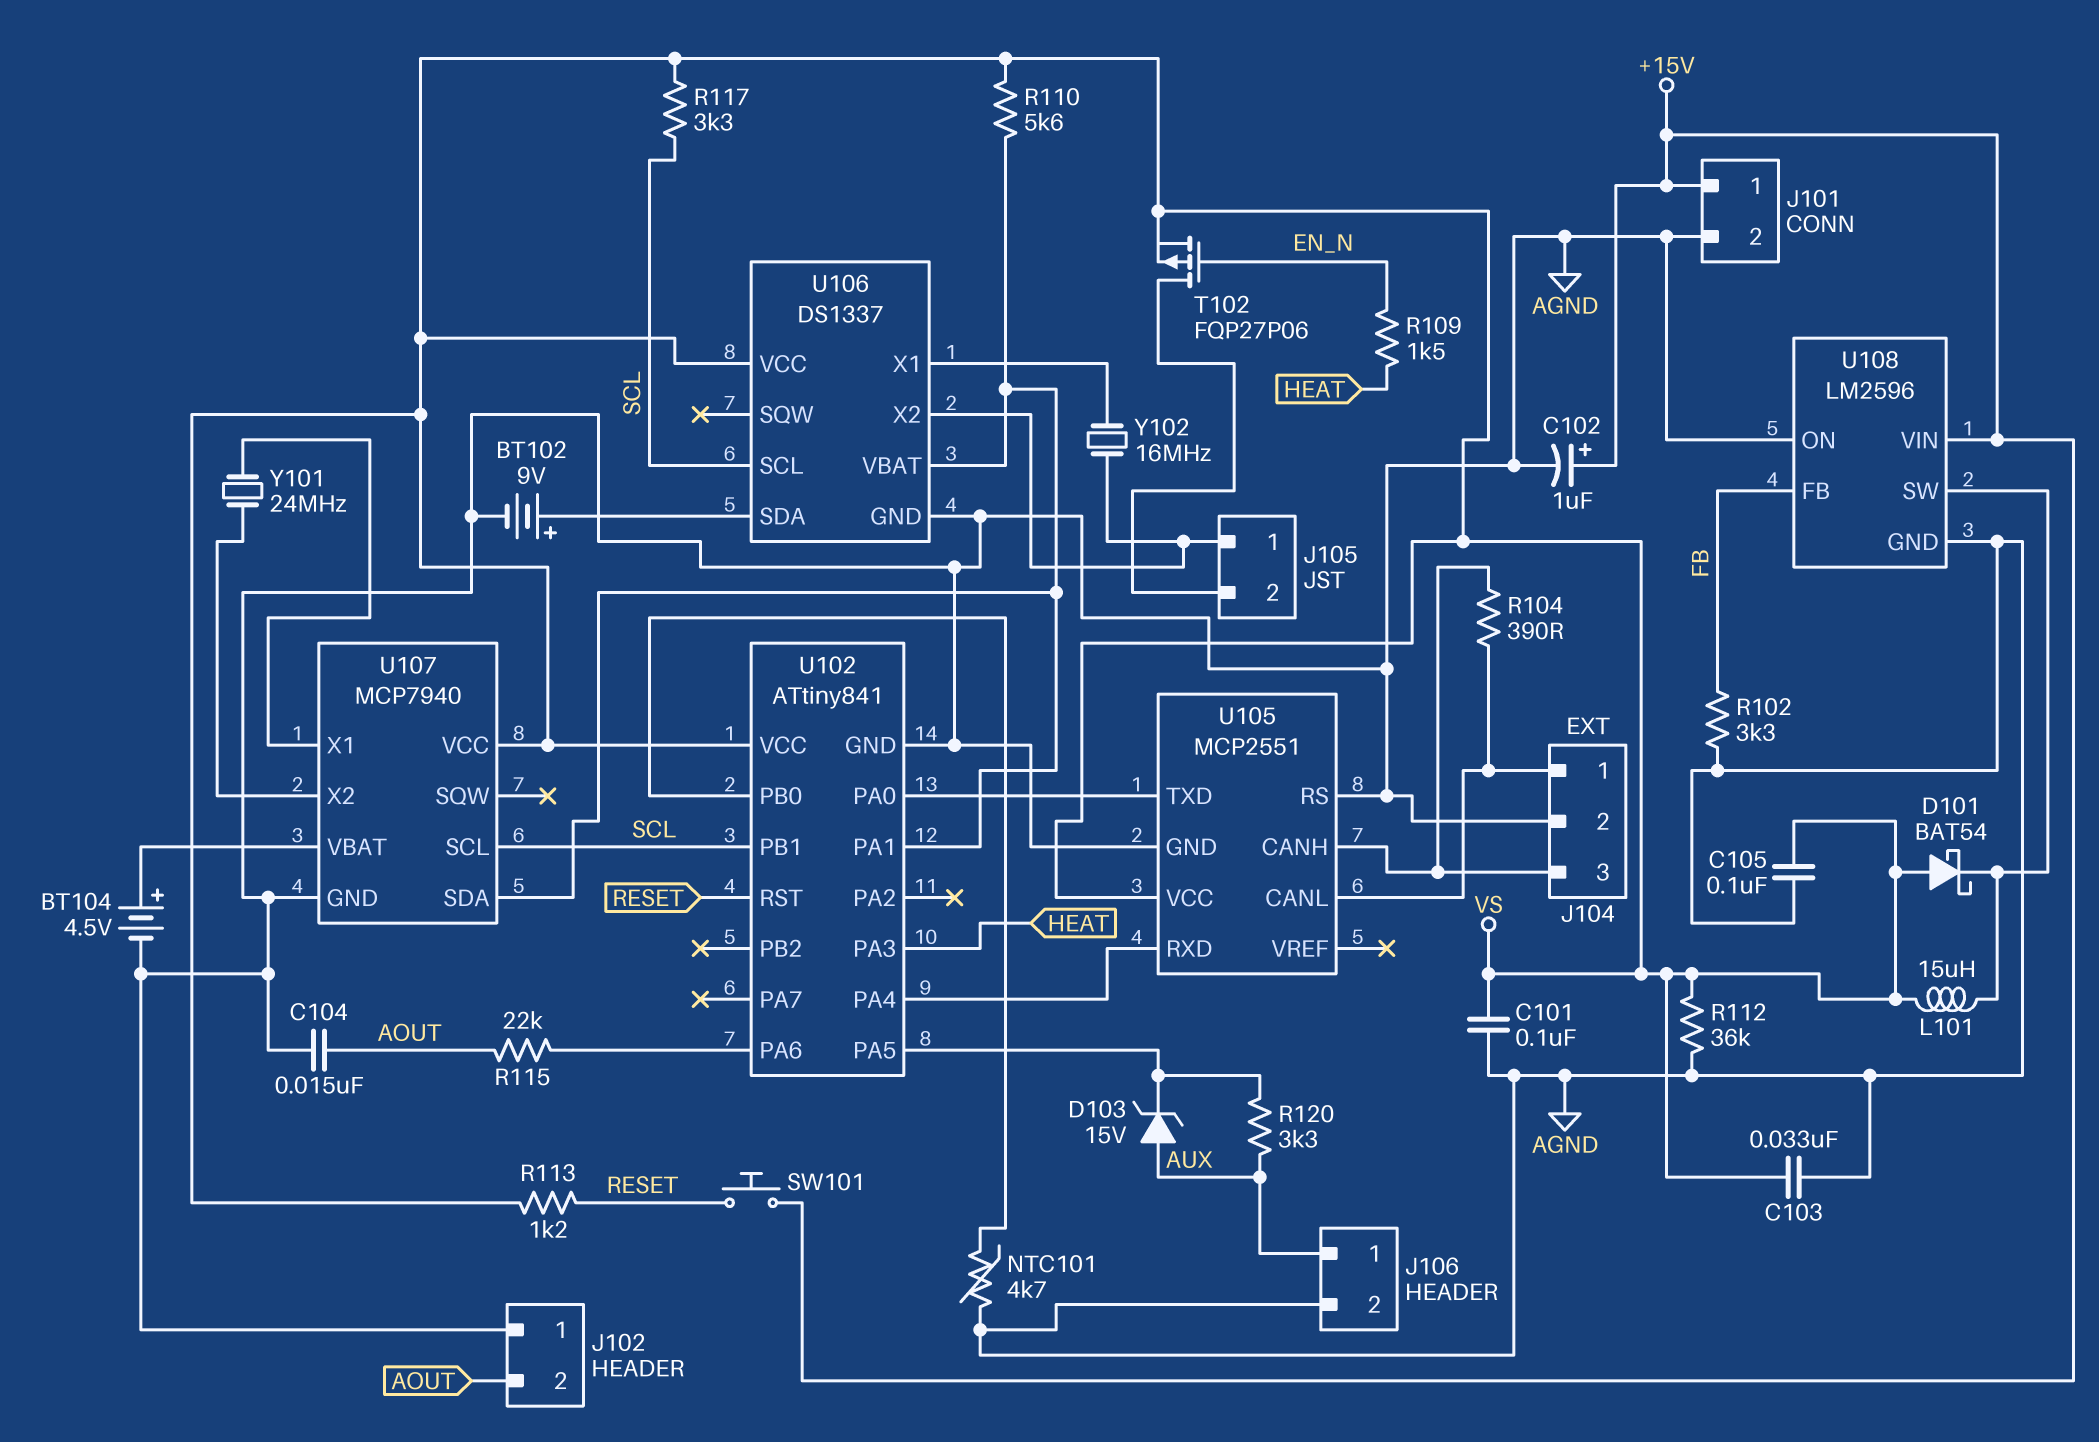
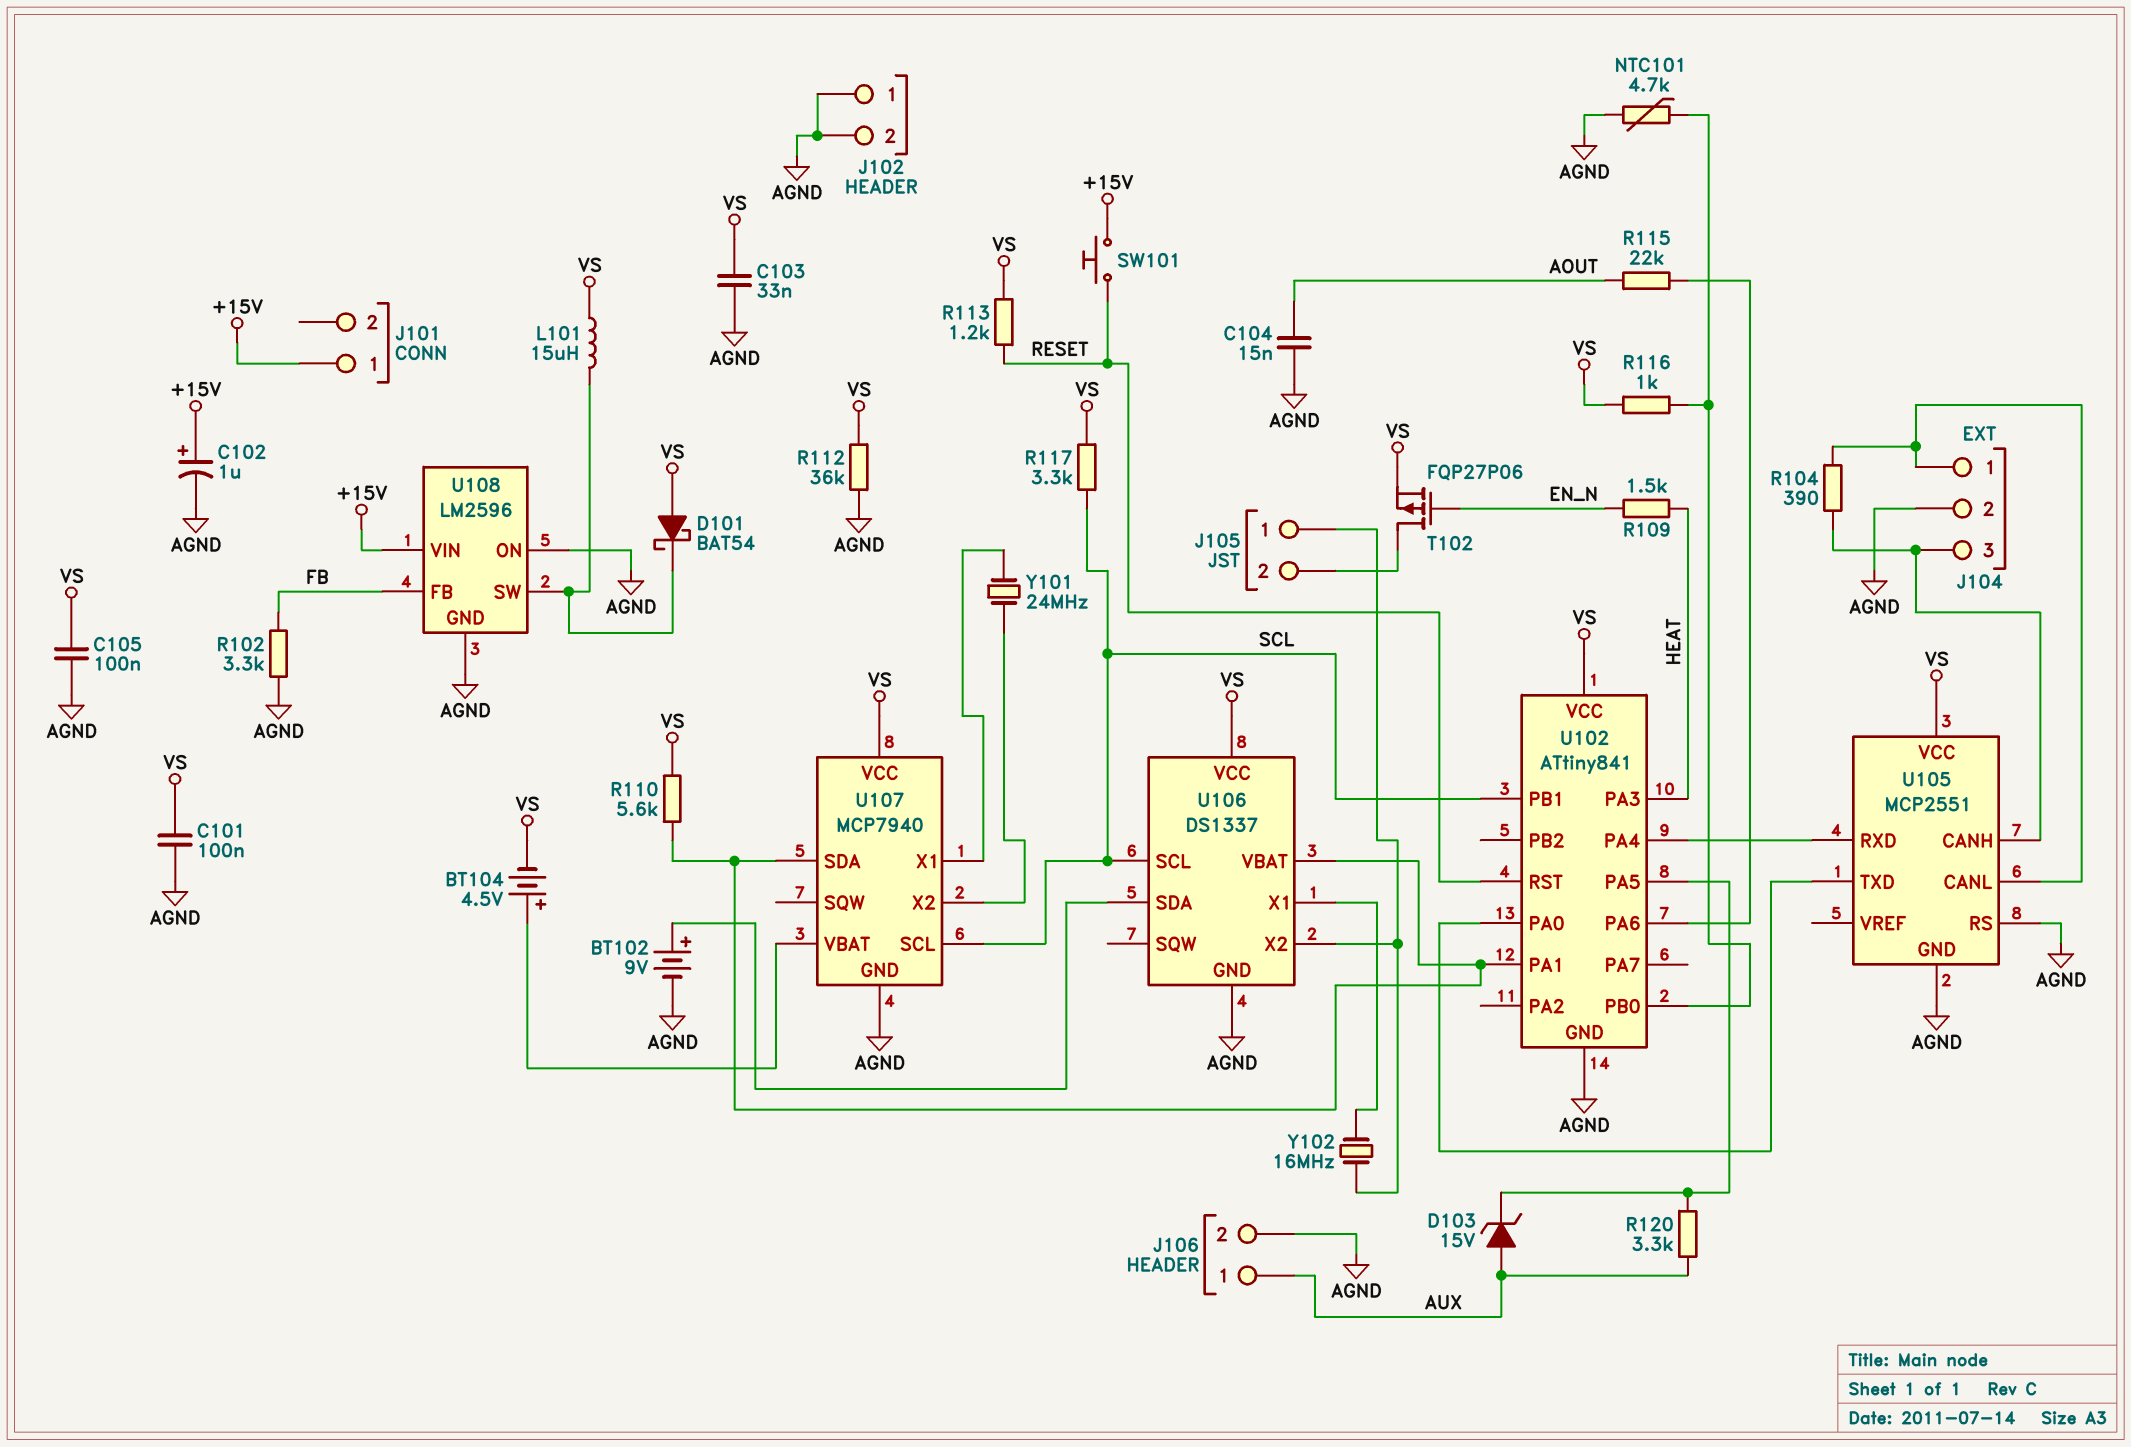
BT104: 4.5V (plus U107/VBAT, minus AGND) -> 4.5V (plus U107/VBAT, minus VS)
J101 pin 2: AGND -> none
J102 pin 2: AOUT -> AGND
R116: none -> 1k (U102/PB0, VS)

